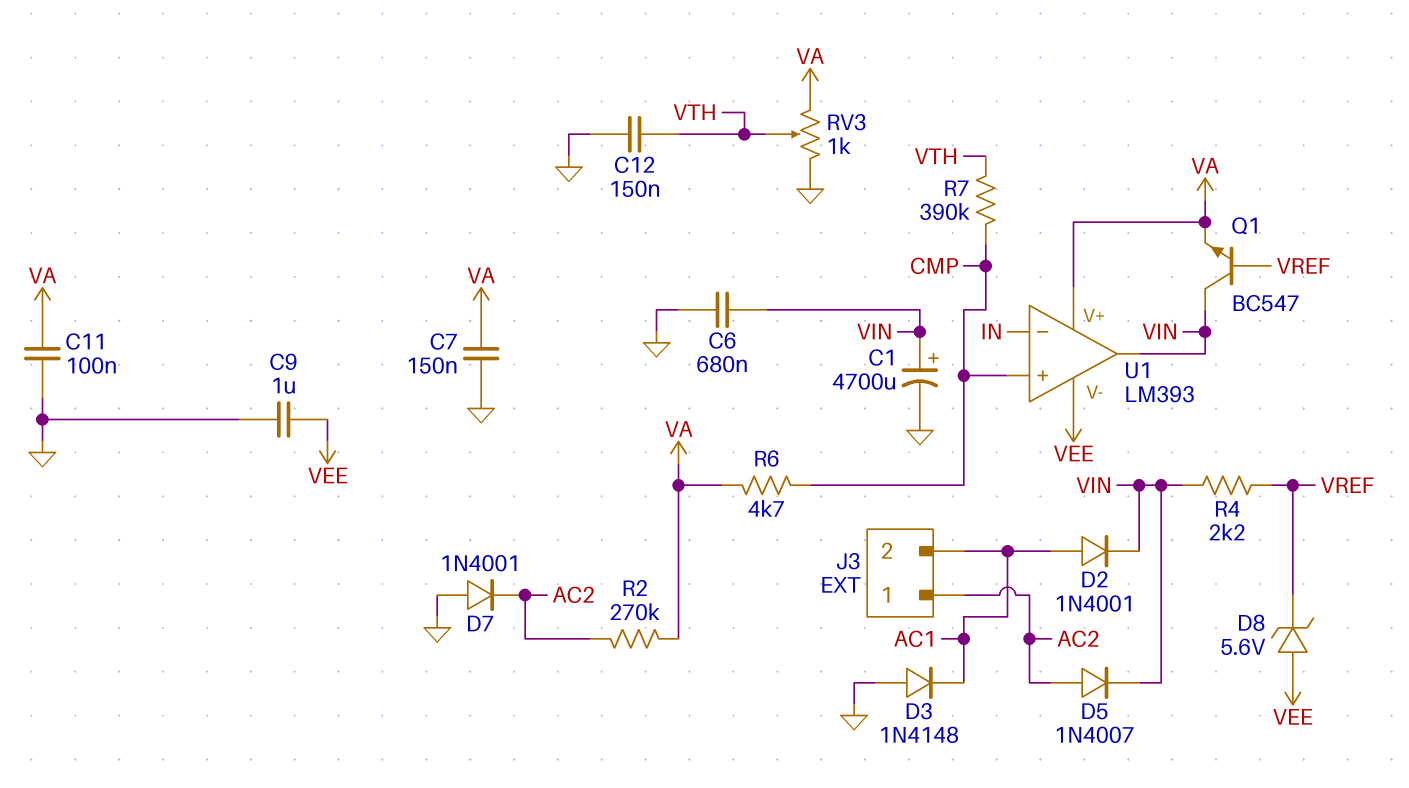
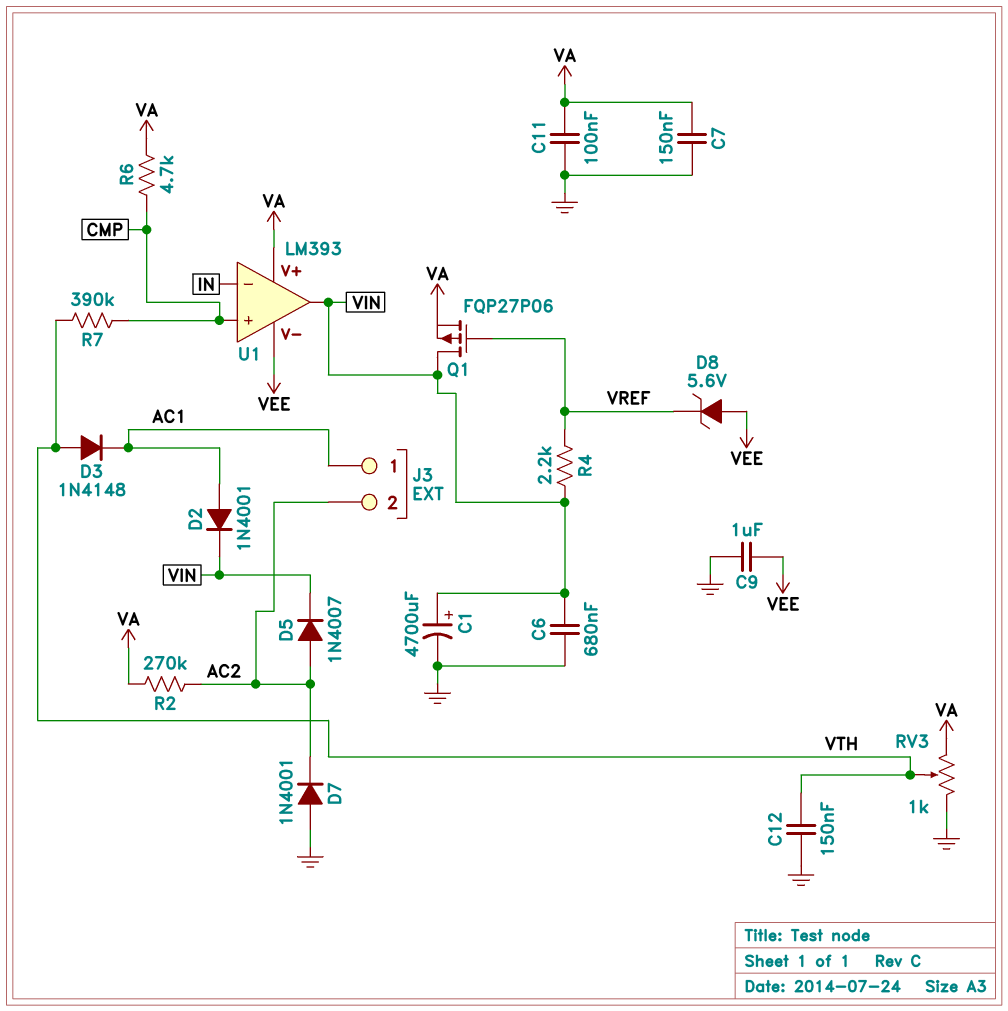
D3: diode 1N4148 (A GND, K AC1) -> diode 1N4148 (A VTH, K AC1)
J3 pin 1: AC2 -> AC1
J3 pin 2: AC1 -> AC2
Q1: NPN BC547 (B VREF, C VIN, E VA) -> PMOS FQP27P06 (G VREF, D VIN, S VA)

